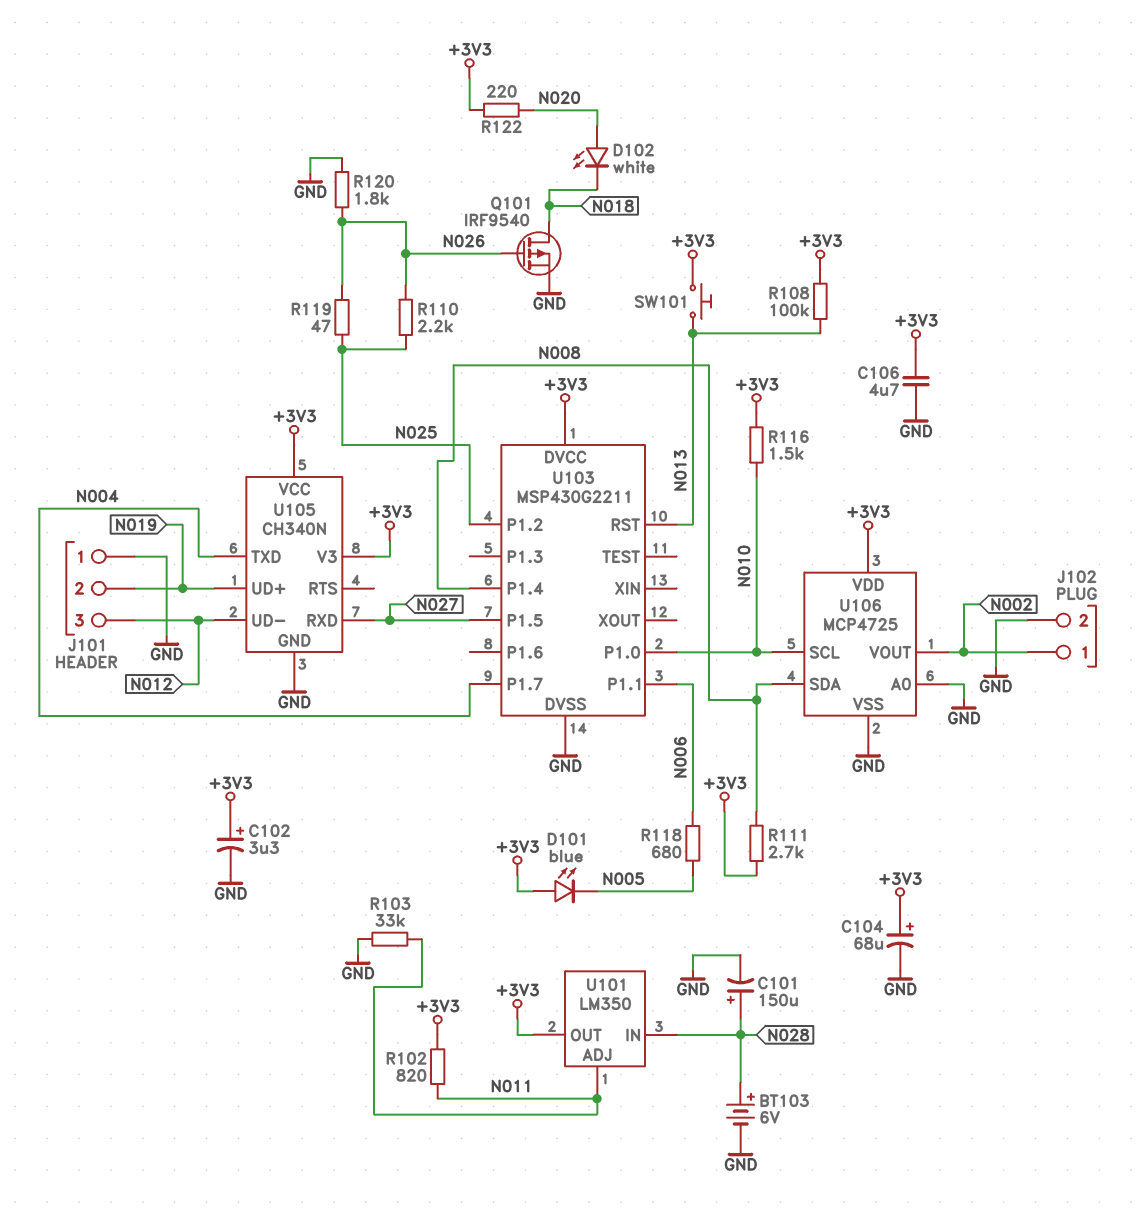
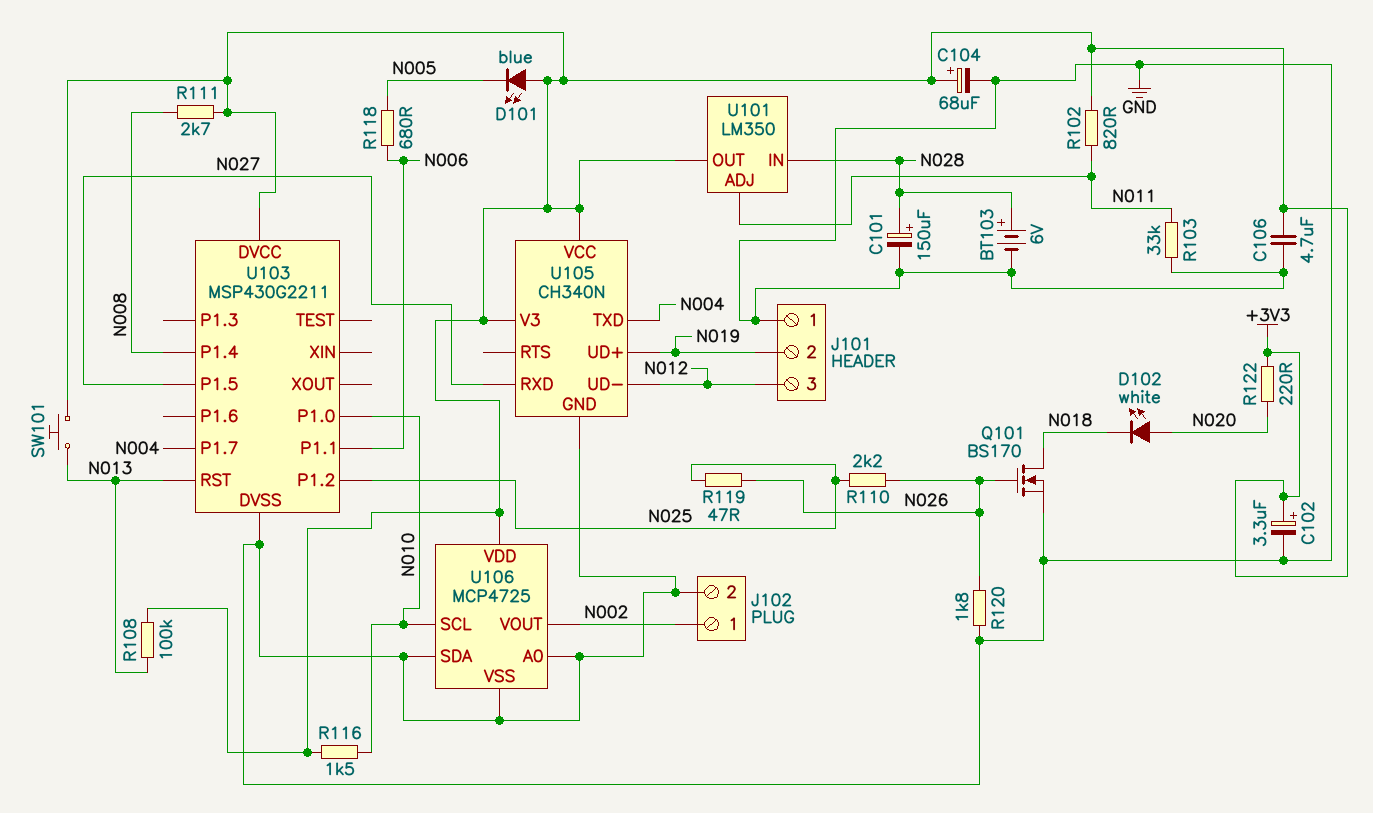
Q101: PMOS IRF9540 (G N026, D N018, S GND) -> NMOS BS170 (G N026, D N018, S GND)
U106 pin SDA: N008 -> GND

